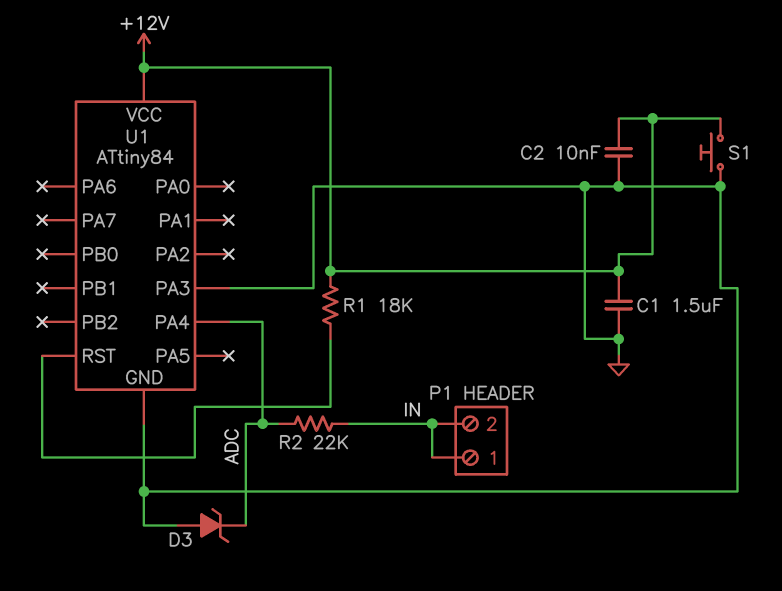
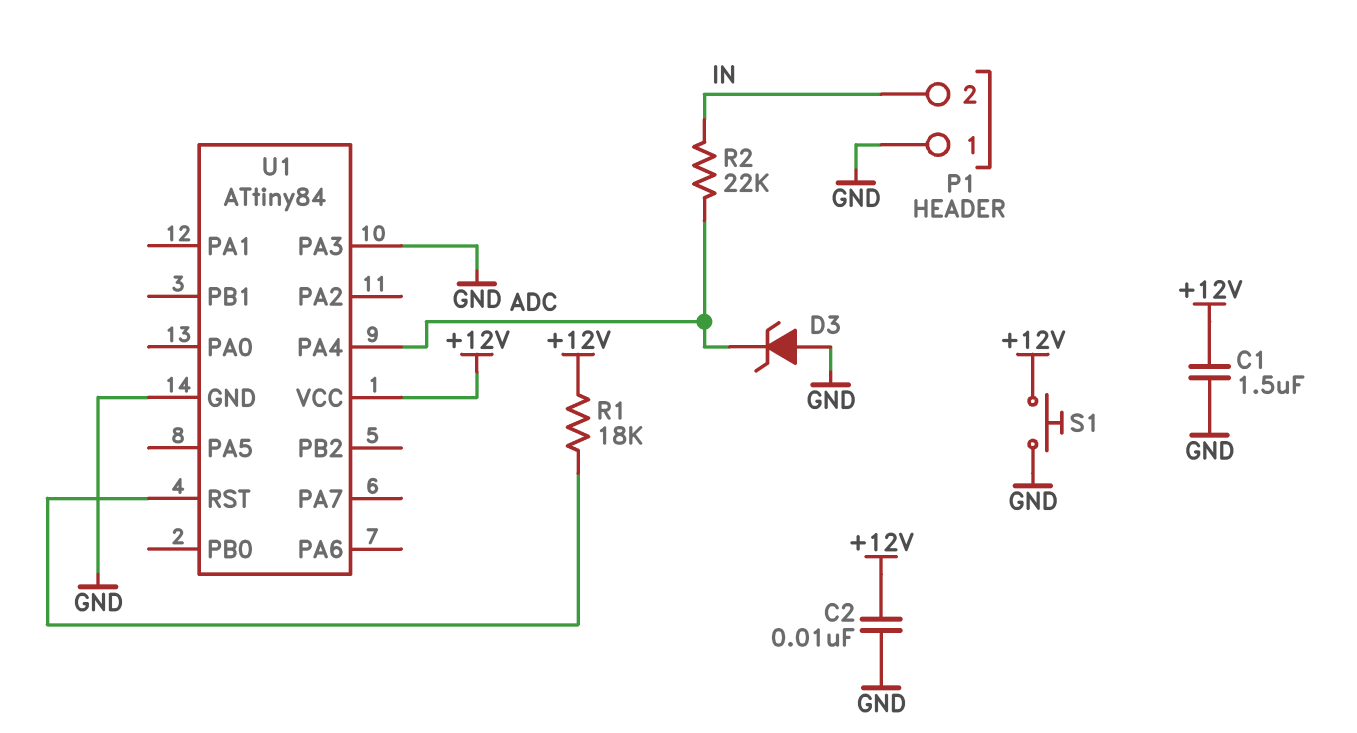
P1 pin 1: IN -> GND

